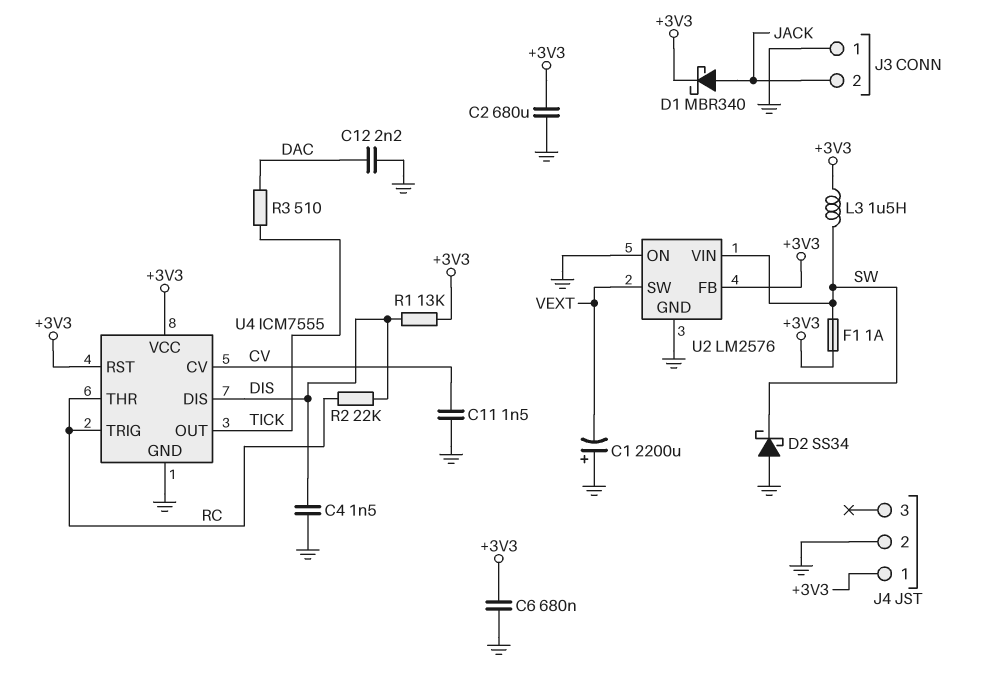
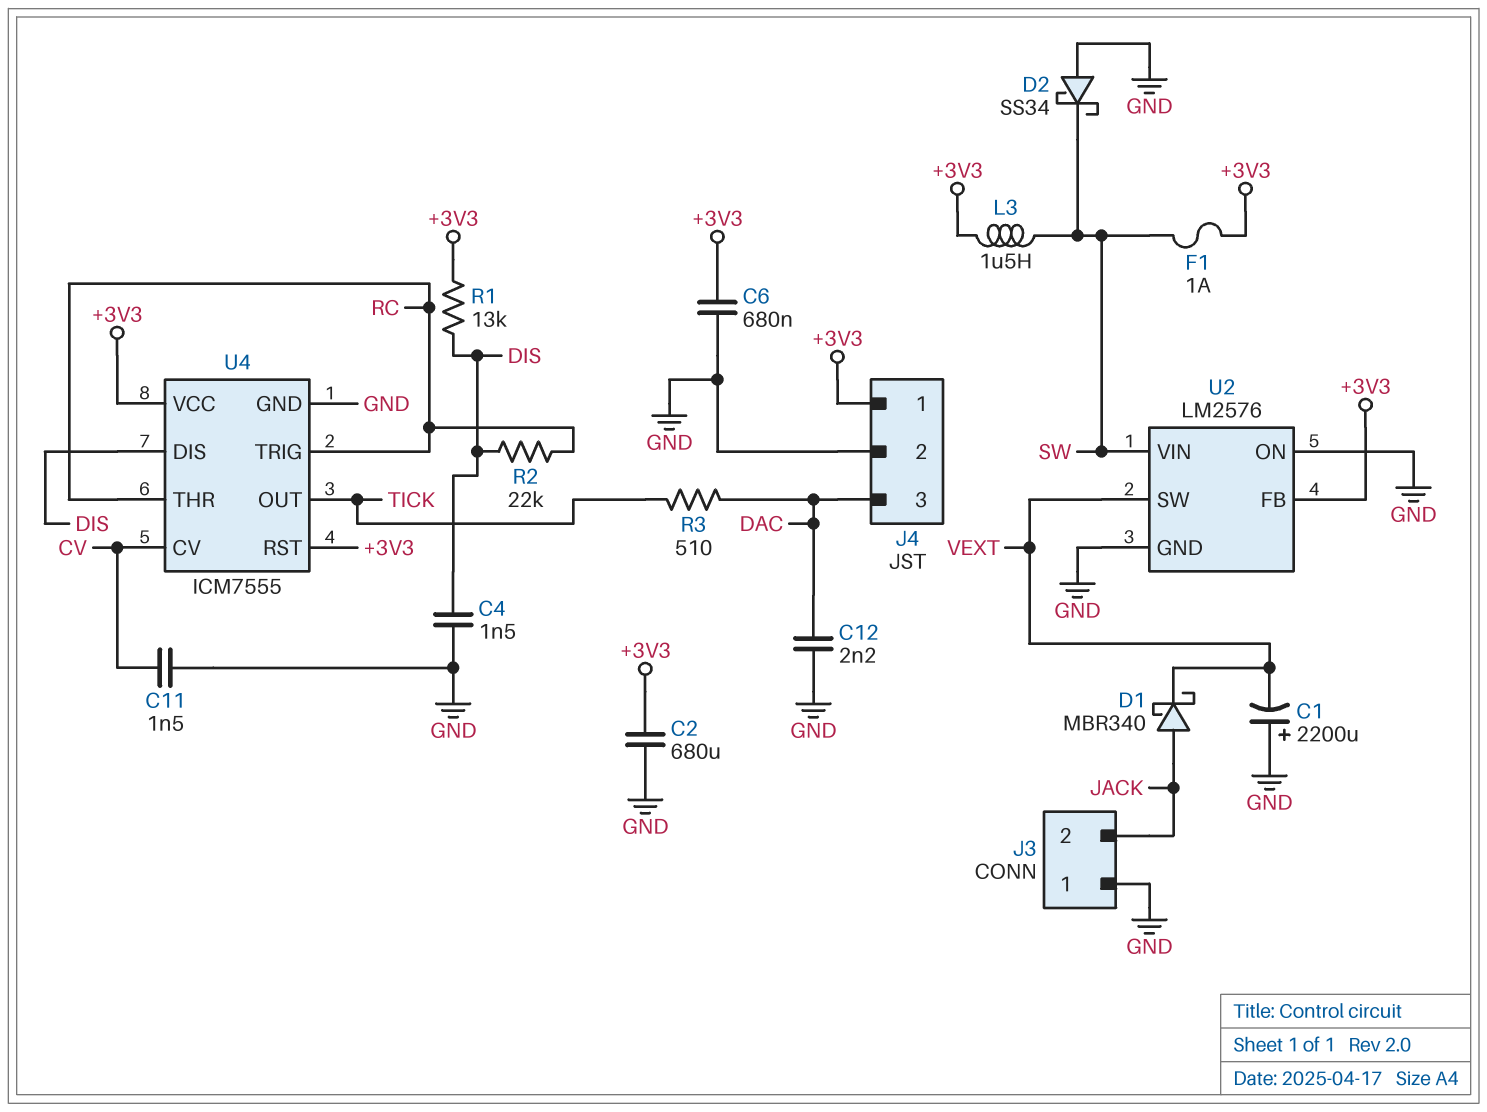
D1: schottky MBR340 (A JACK, K +3V3) -> schottky MBR340 (A JACK, K VEXT)
J4 pin 3: none -> DAC

